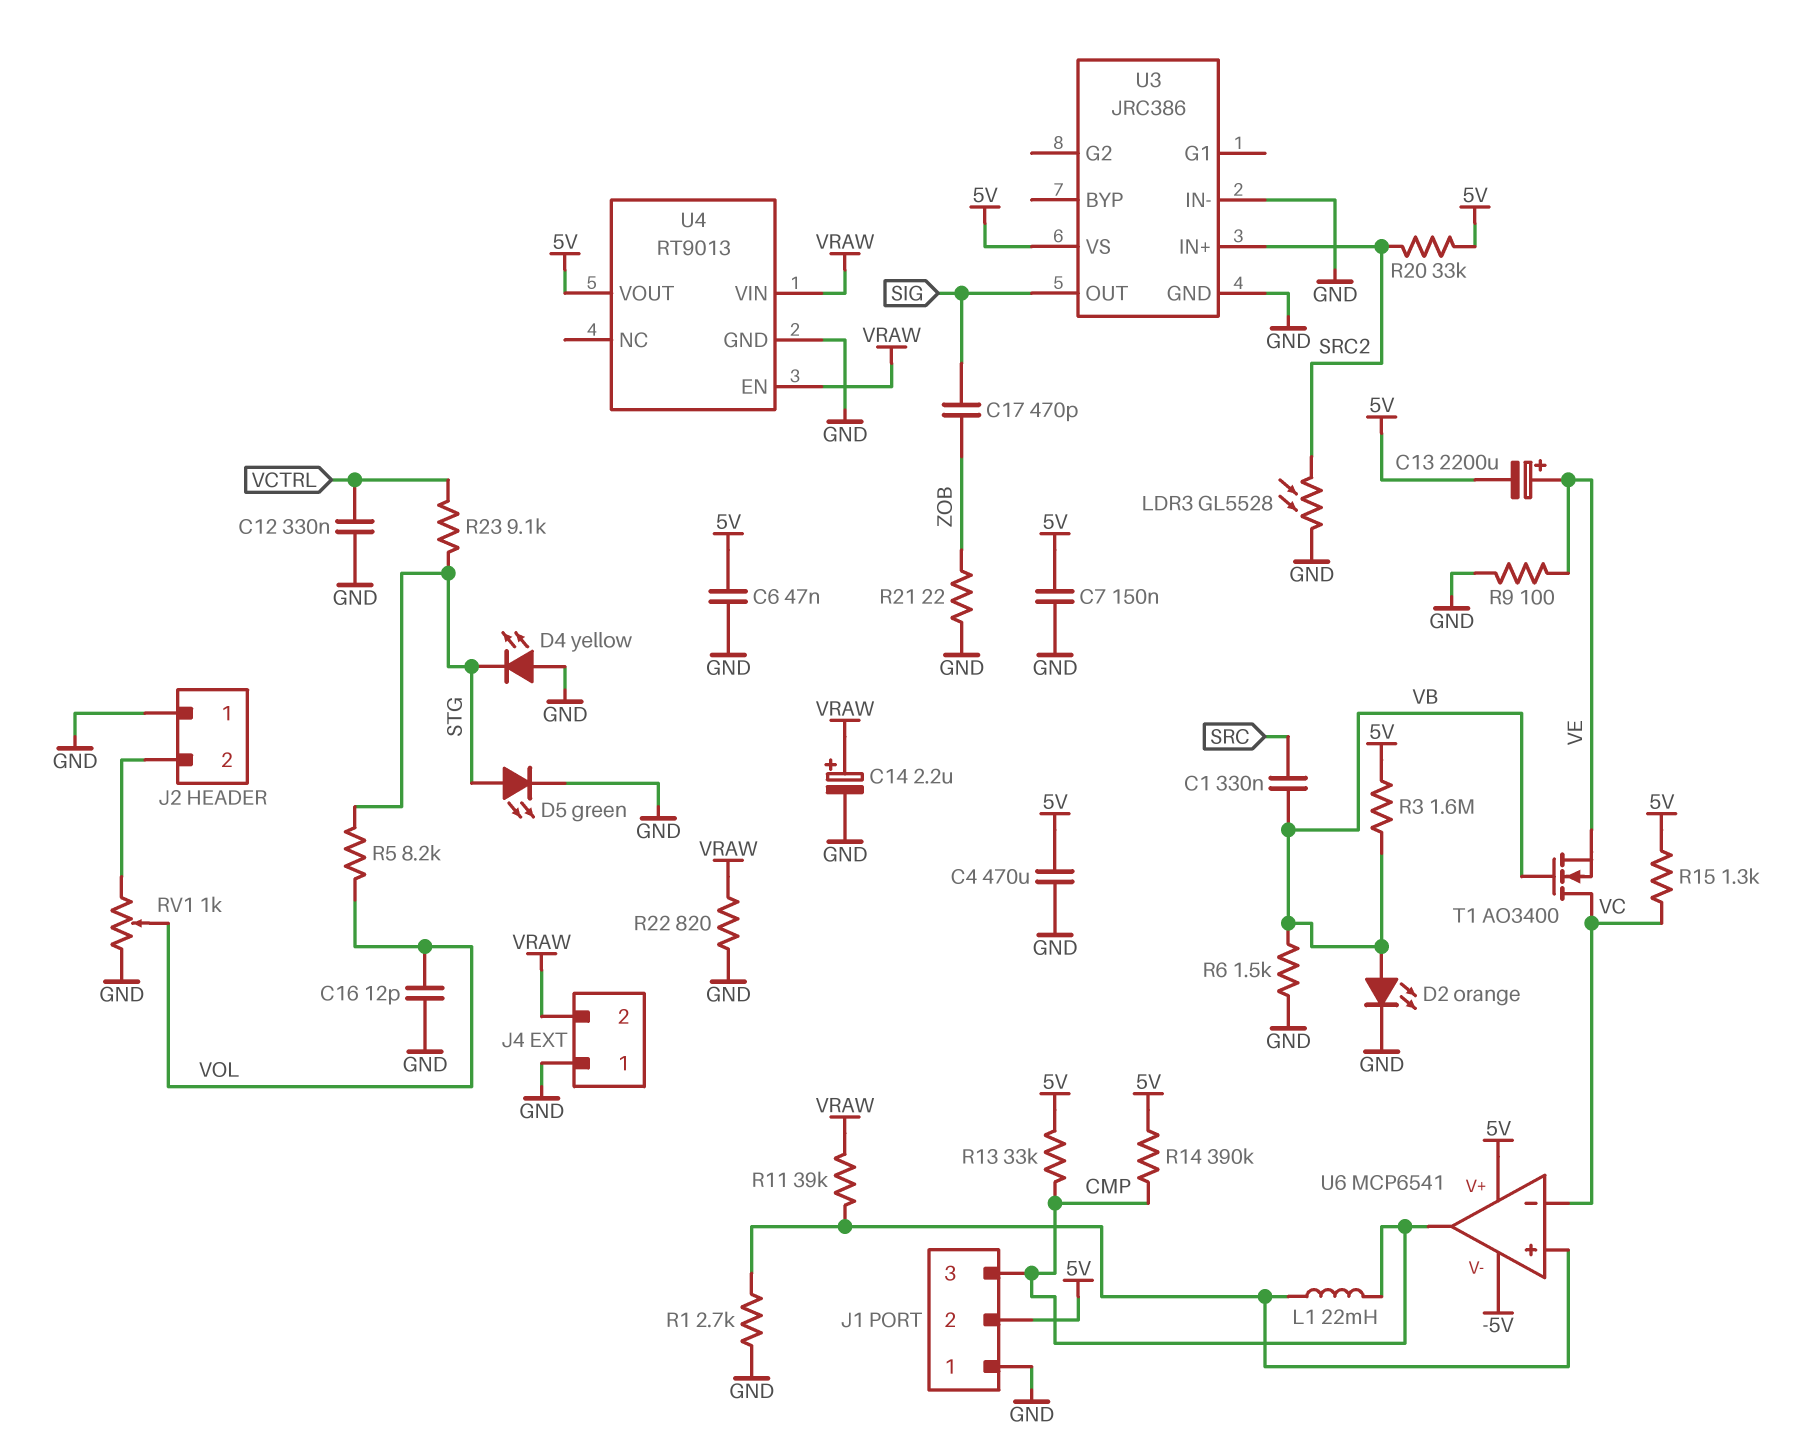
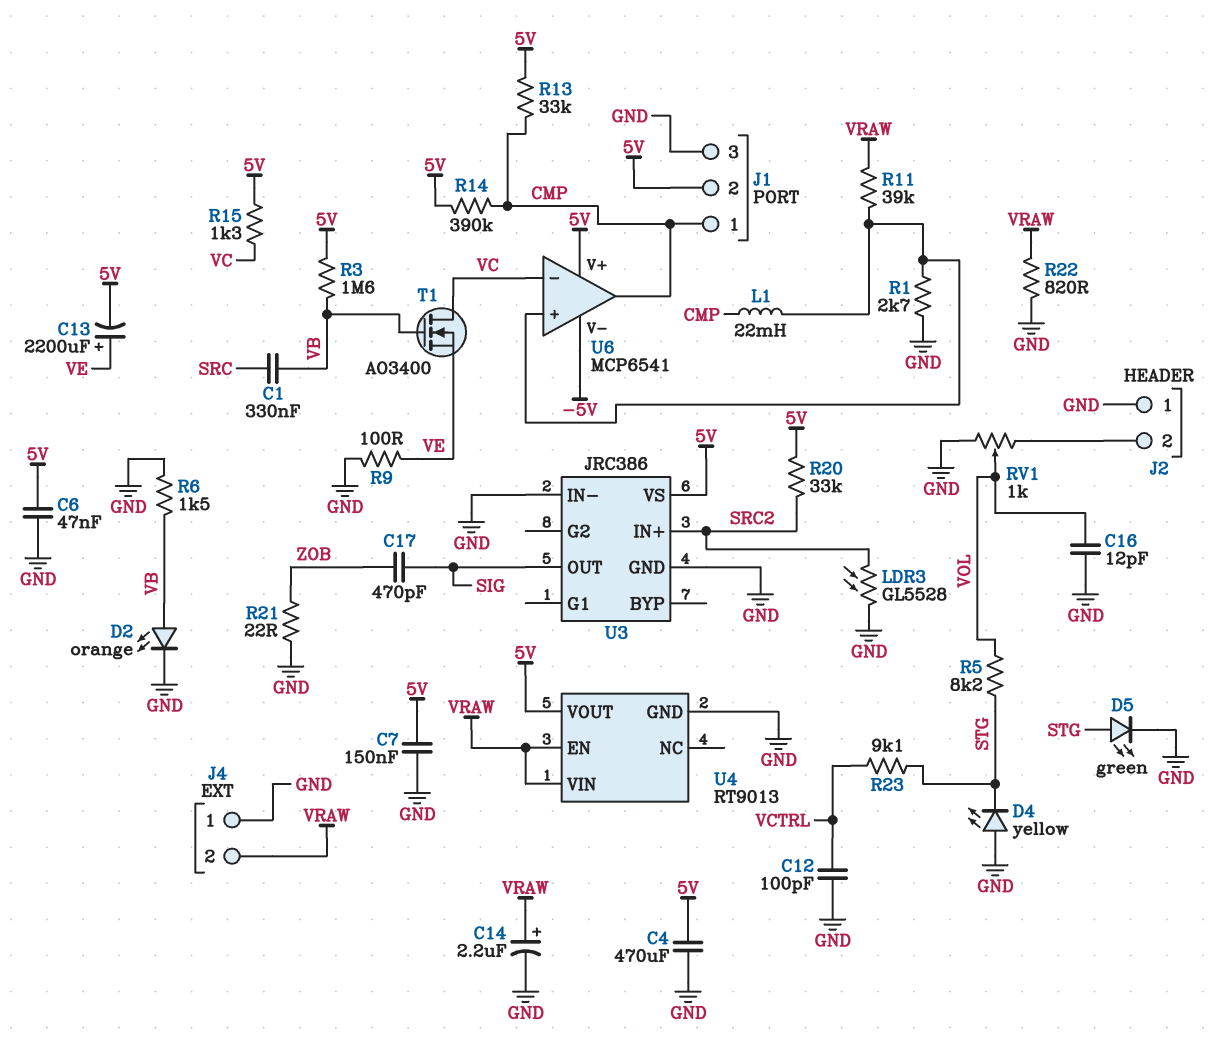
C12: 330nF (GND, VCTRL) -> 100pF (GND, VCTRL)
J1 pin 1: GND -> CMP
J1 pin 3: CMP -> GND

